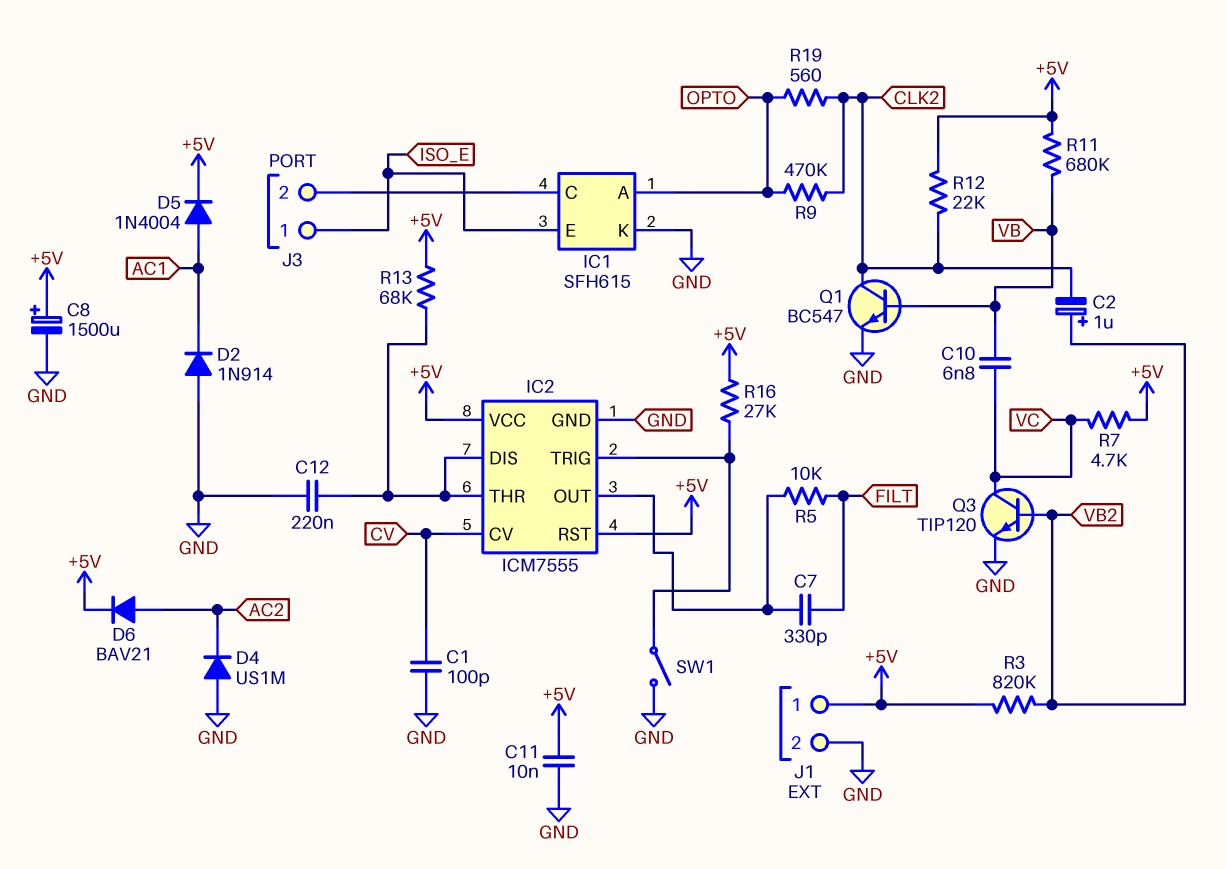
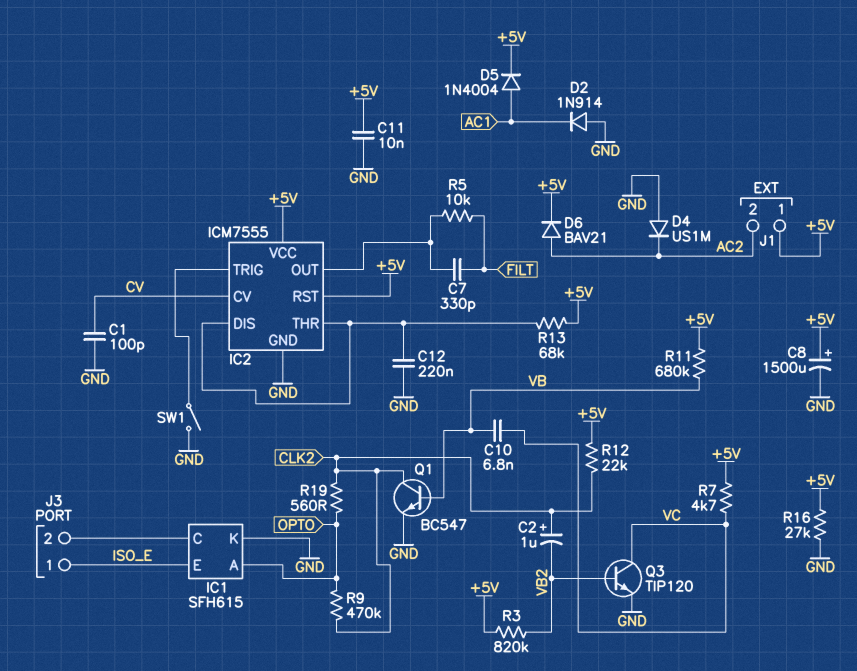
C2: 1uF (plus VB2, minus CLK2) -> 1uF (plus CLK2, minus VB2)
J1 pin 2: GND -> AC2
R16: 27k (+5V, IC2/TRIG) -> 27k (+5V, GND)

